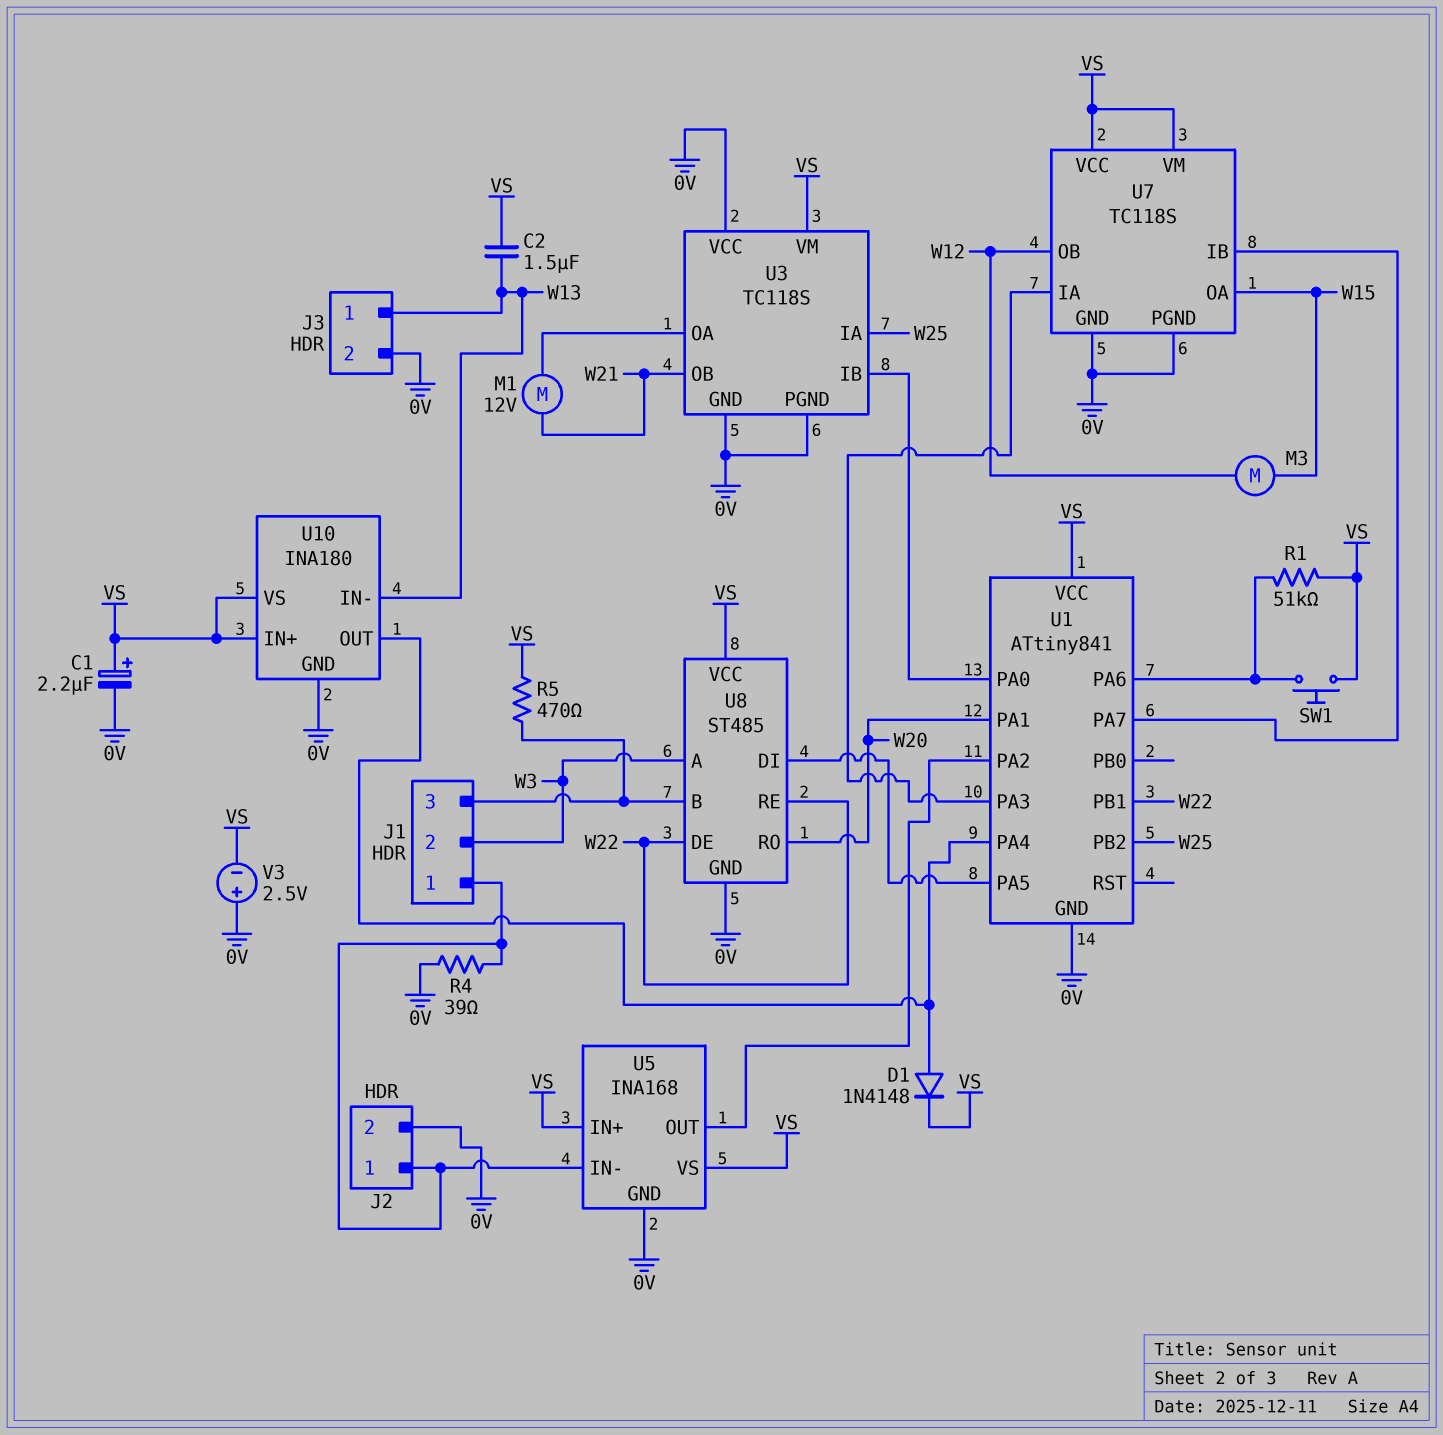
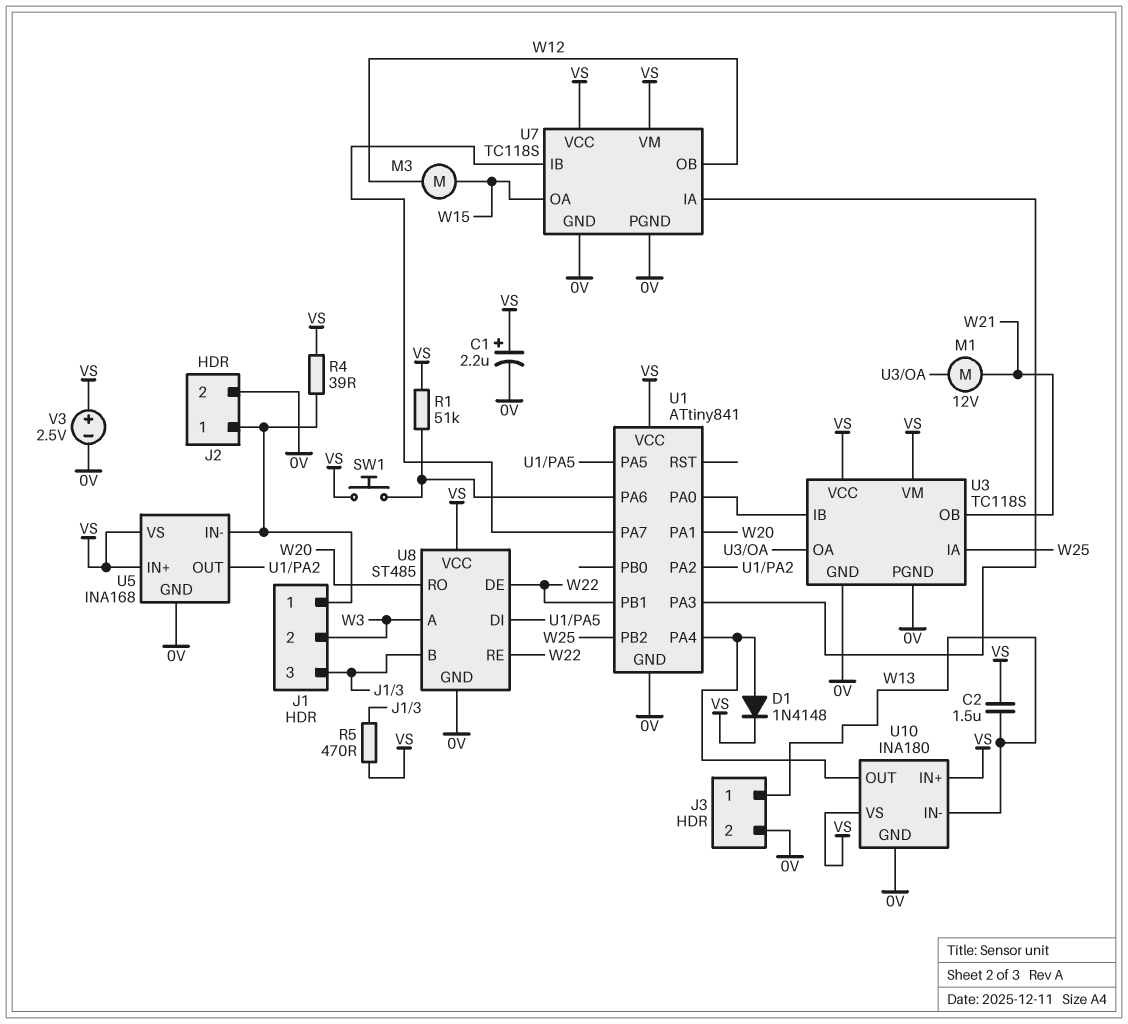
R4: 39 (0V, J1/1) -> 39 (J1/1, VS)
U3 pin VCC: 0V -> VS
V3: 2.5V (plus 0V, minus VS) -> 2.5V (plus VS, minus 0V)

